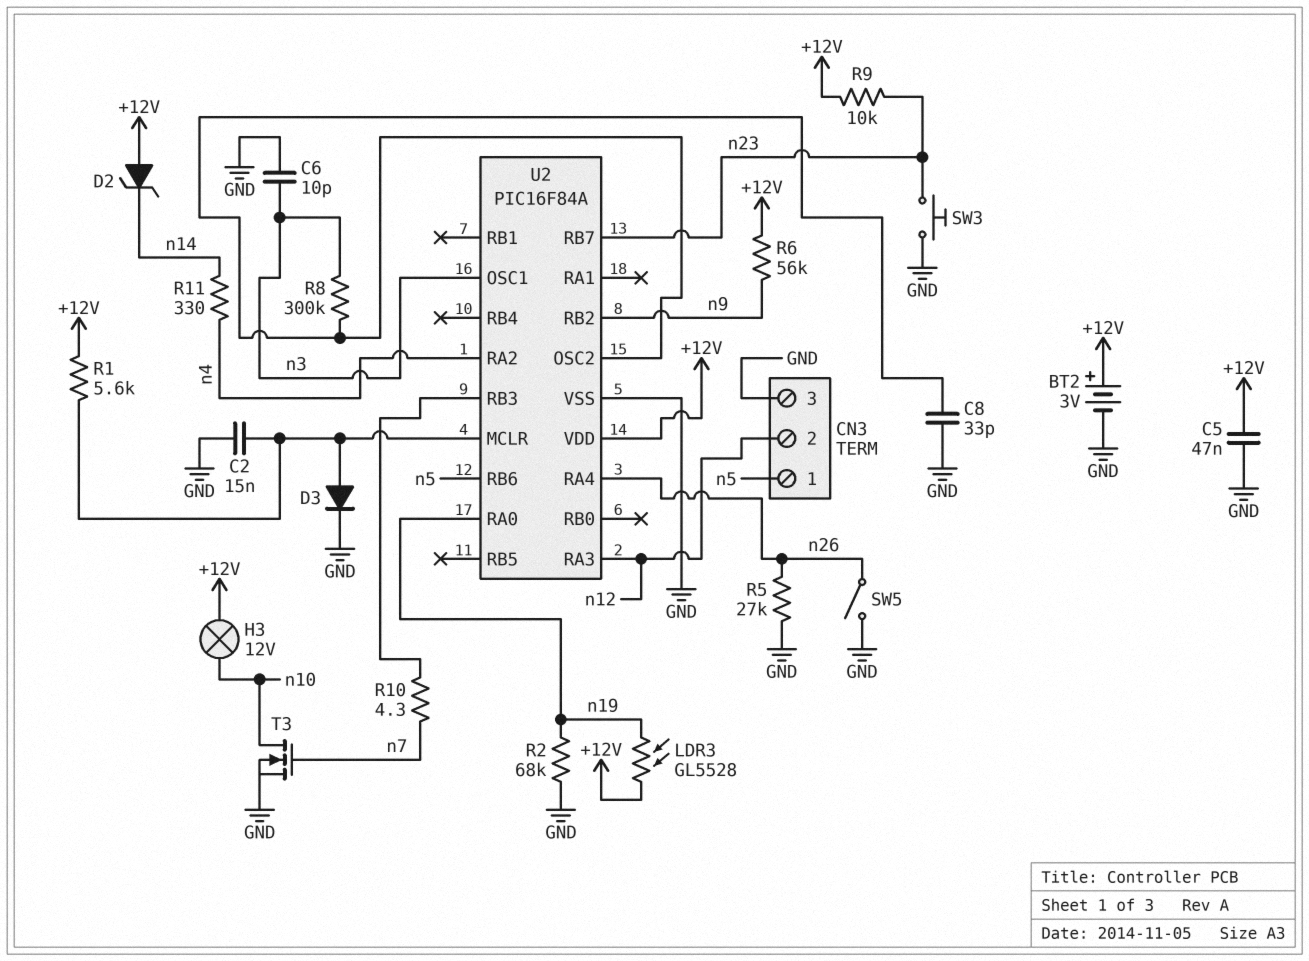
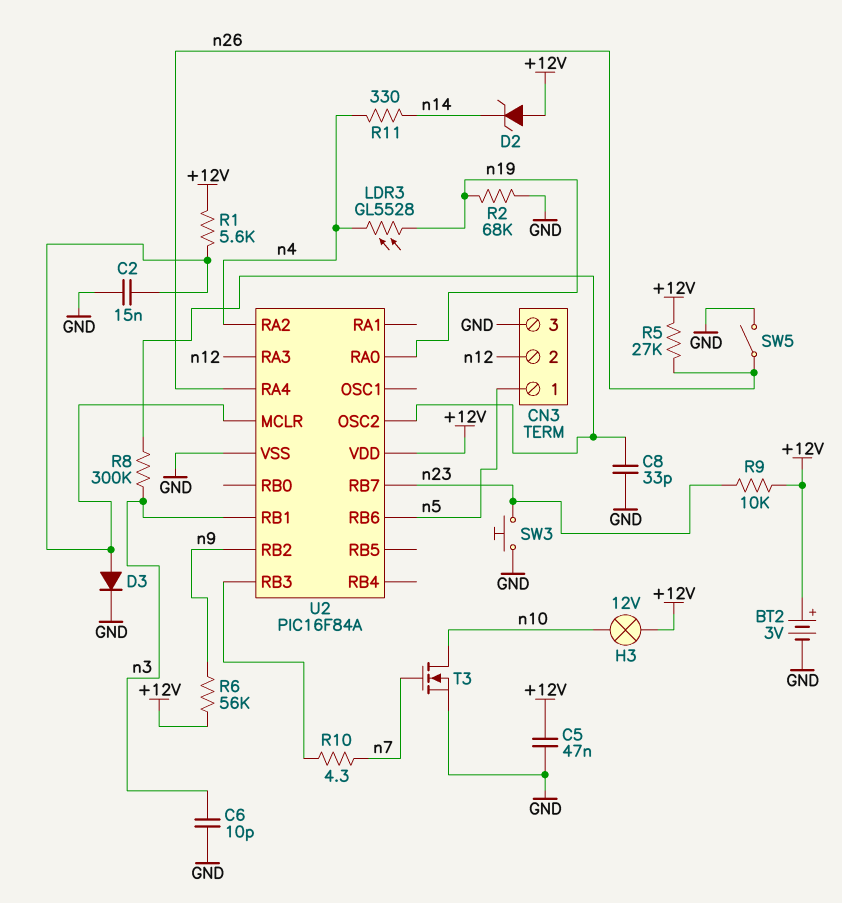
LDR3: GL5528 (+12V, n19) -> GL5528 (n4, n19)
R5: 27k (GND, n26) -> 27k (+12V, n26)
U2 pin OSC1: n3 -> none
U2 pin RB1: none -> n3

